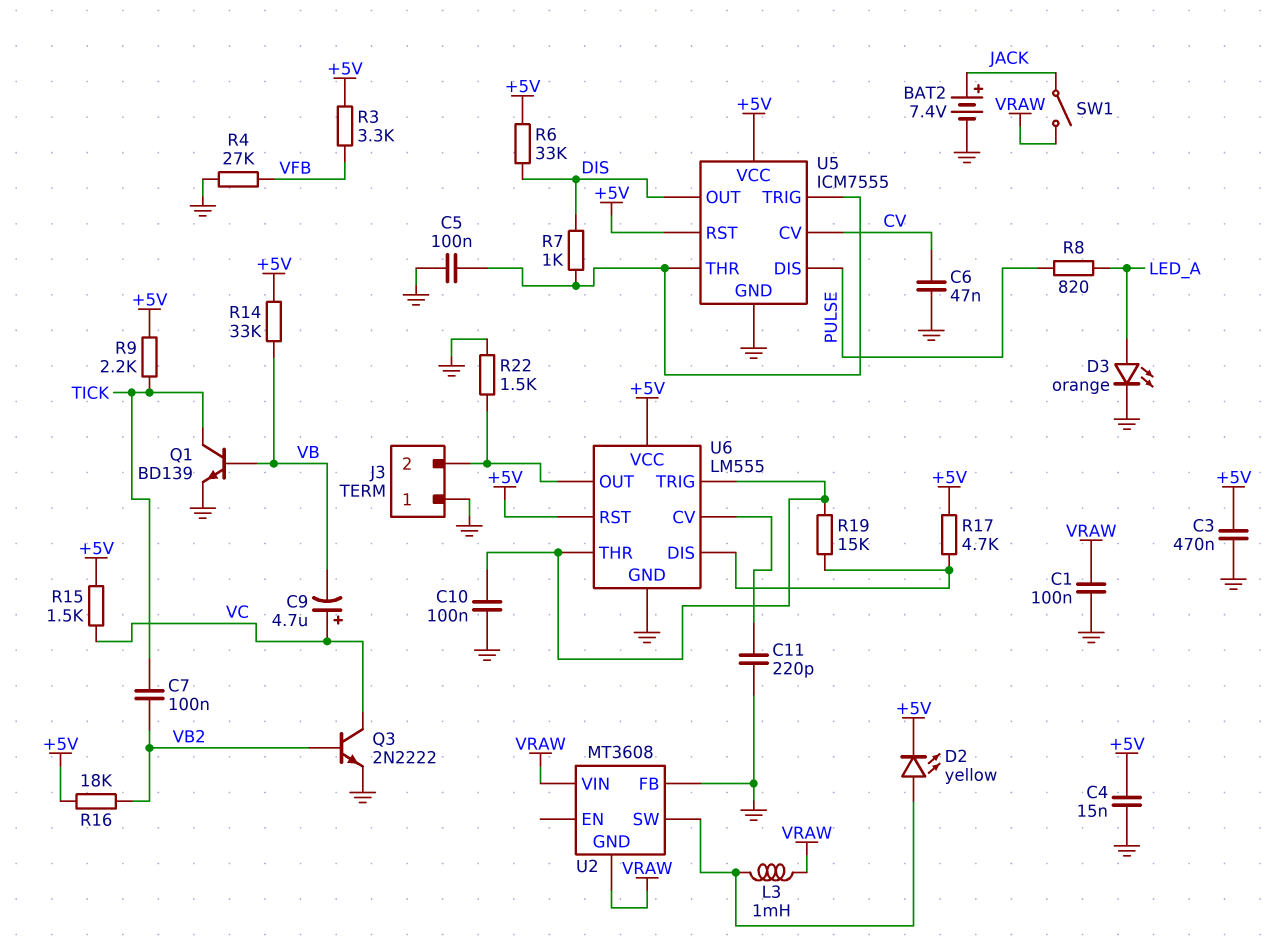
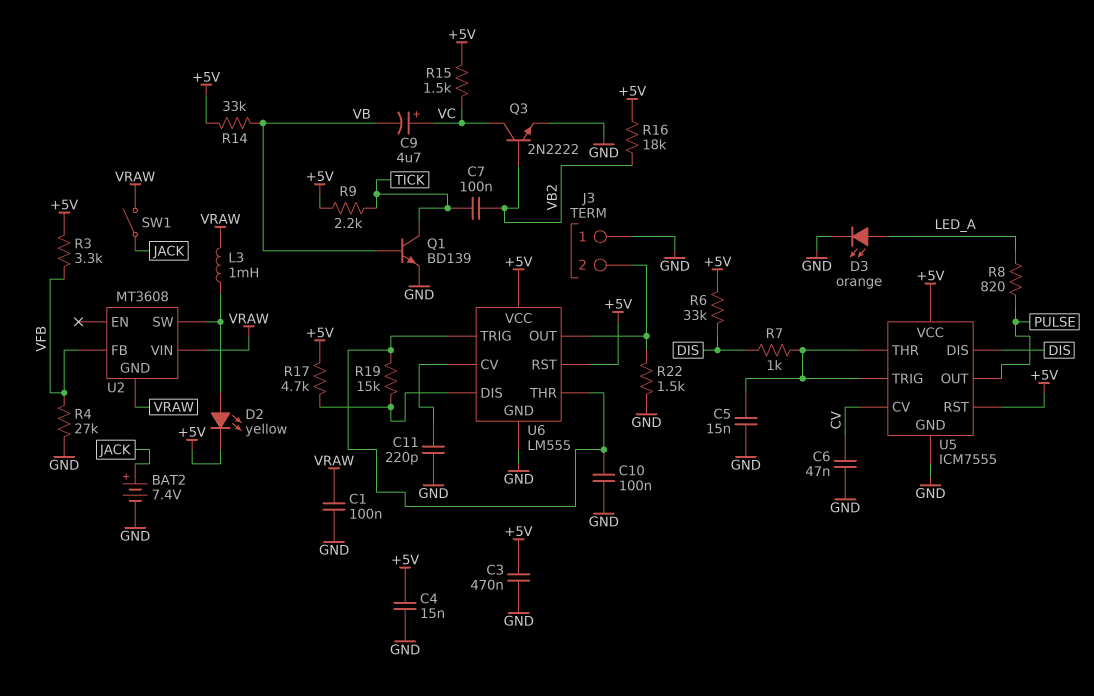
C5: 100nF (GND, U5/THR) -> 15nF (GND, U5/THR)
U2 pin FB: GND -> VFB
U5 pin DIS: PULSE -> DIS
U5 pin OUT: DIS -> PULSE

